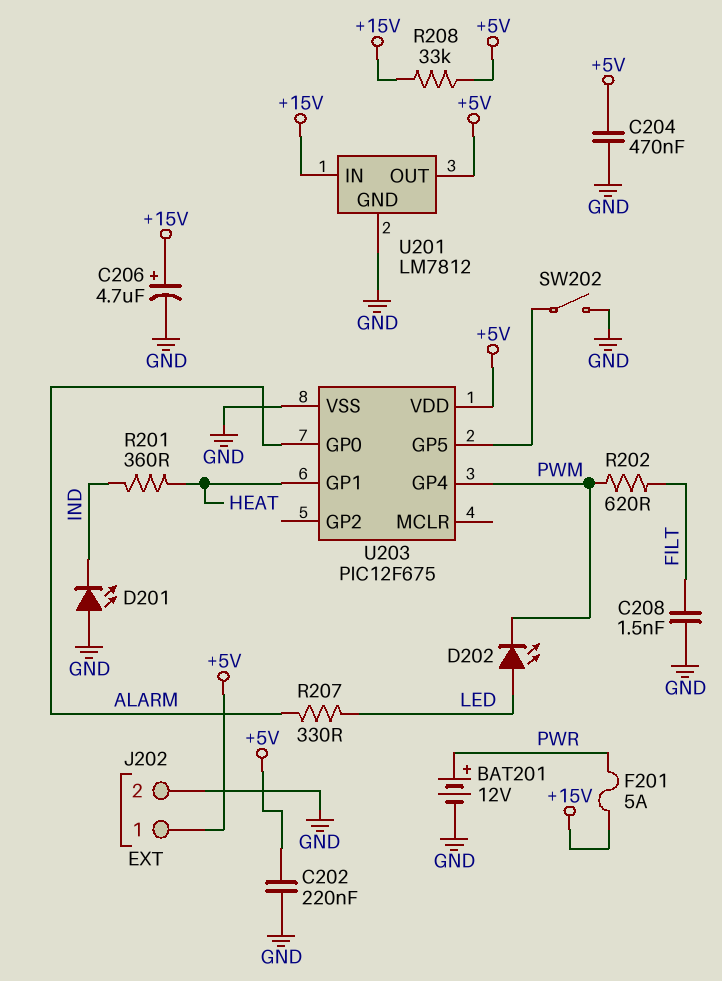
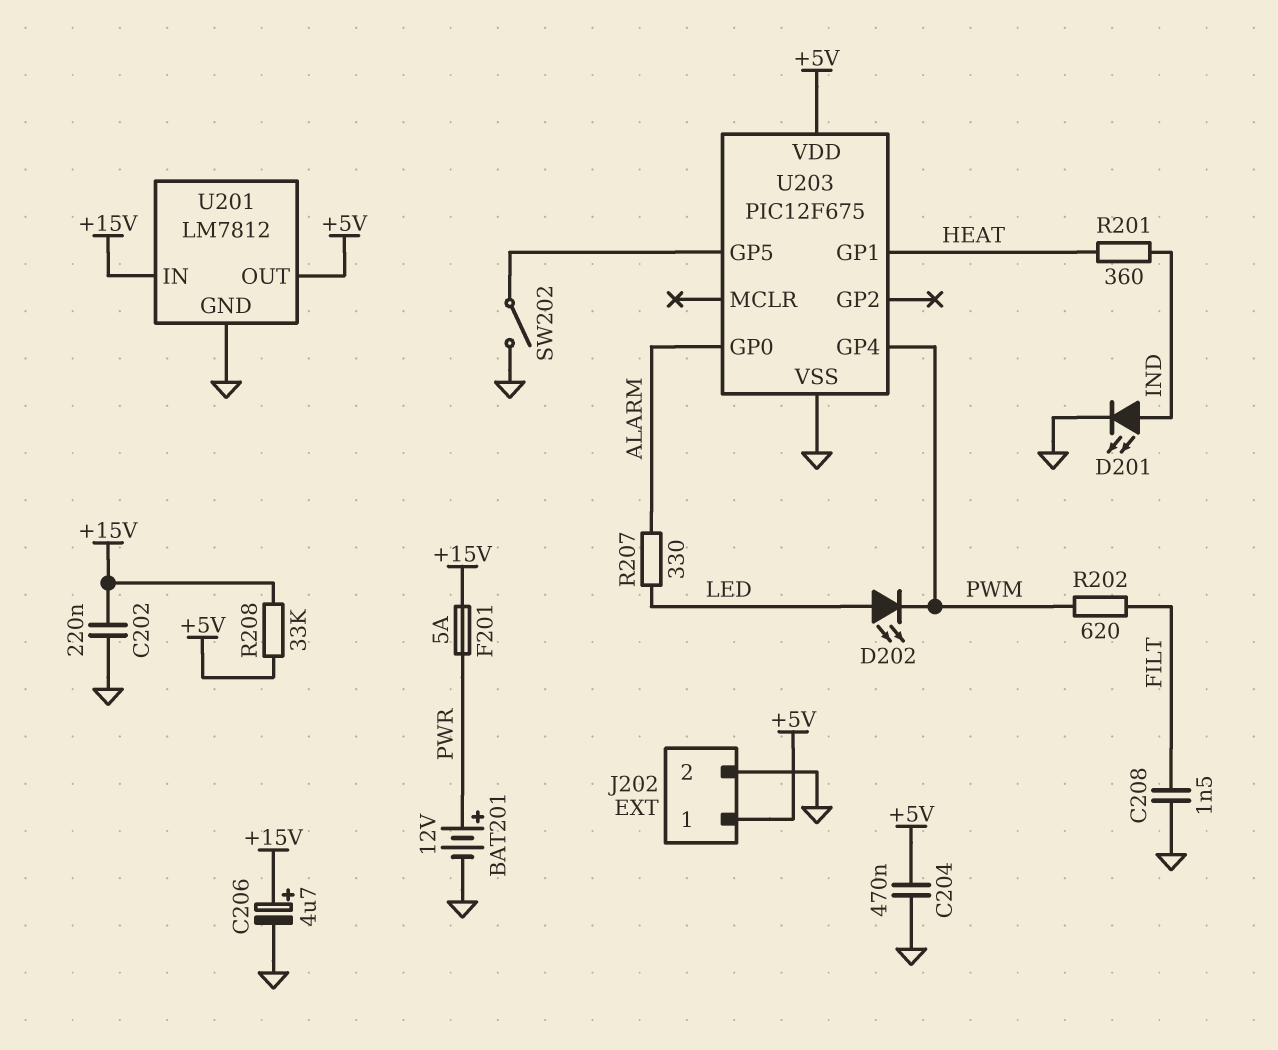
C202: 220nF (+5V, GND) -> 220nF (+15V, GND)
D201: LED (A GND, K IND) -> LED (A IND, K GND)

